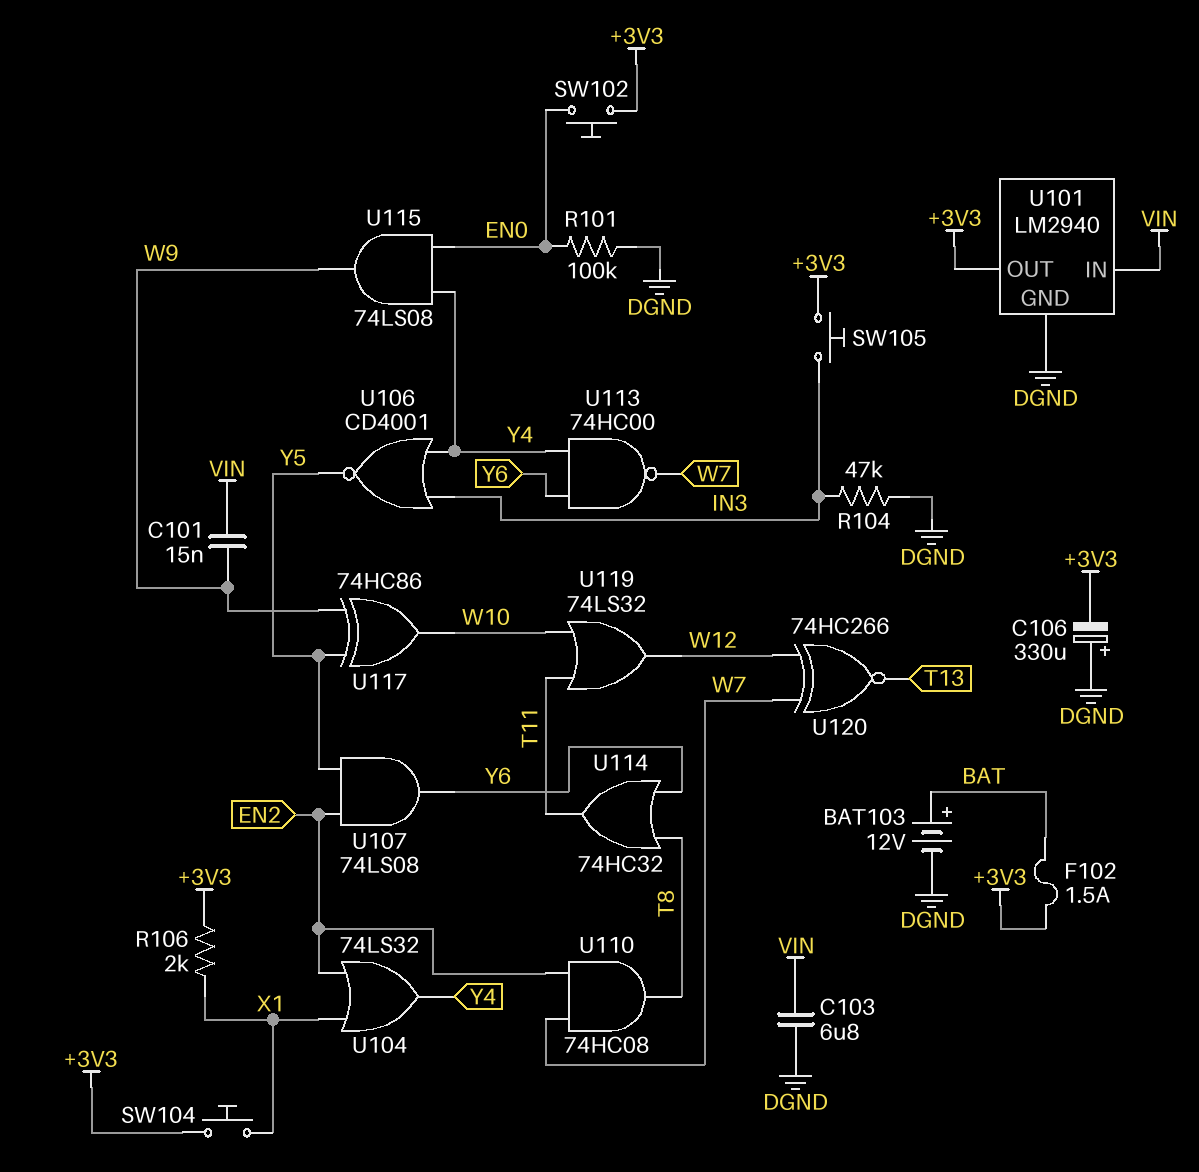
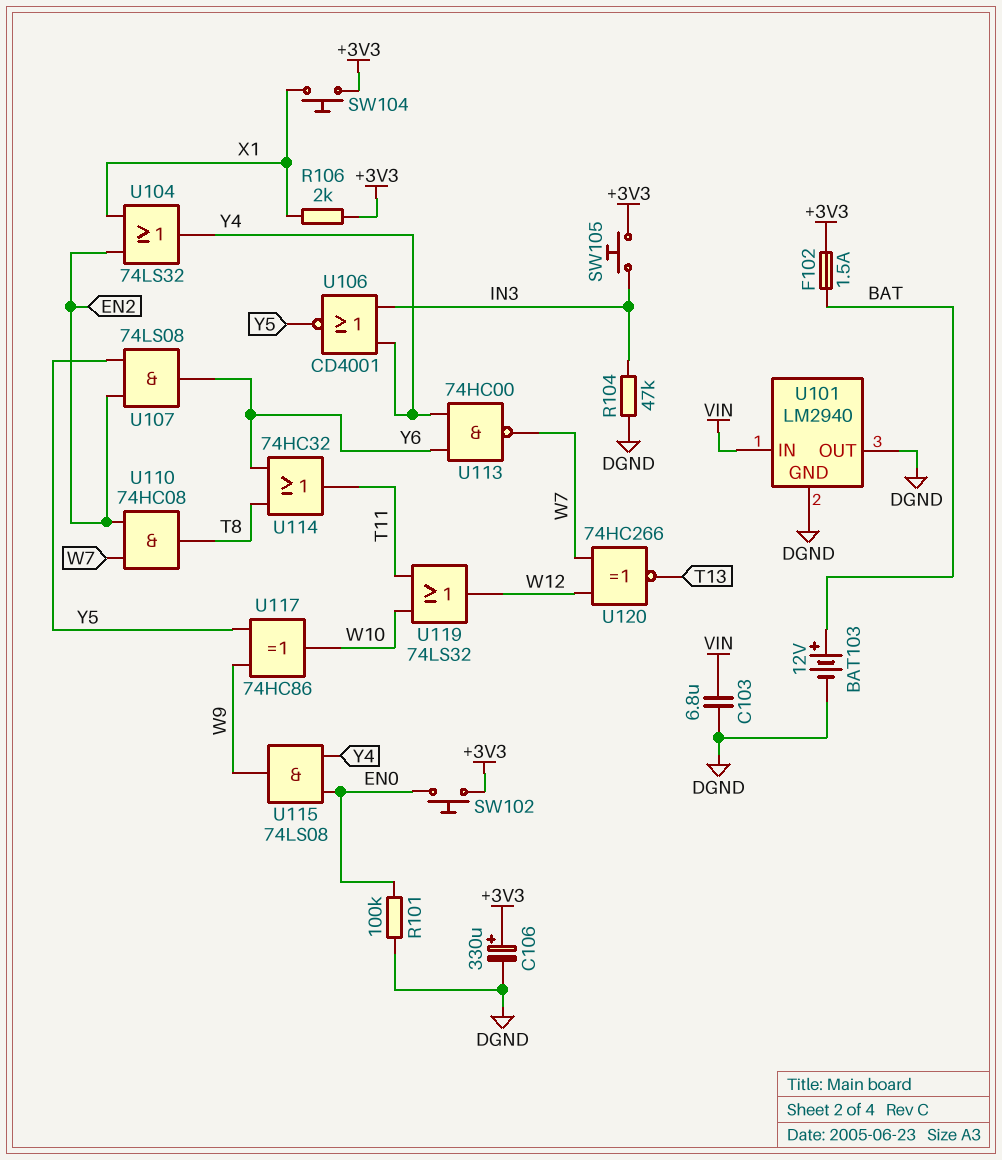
C101: 15nF (VIN, W9) -> none
C106: 330uF (plus DGND, minus +3V3) -> 330uF (plus +3V3, minus DGND)
U101 pin OUT: +3V3 -> DGND

